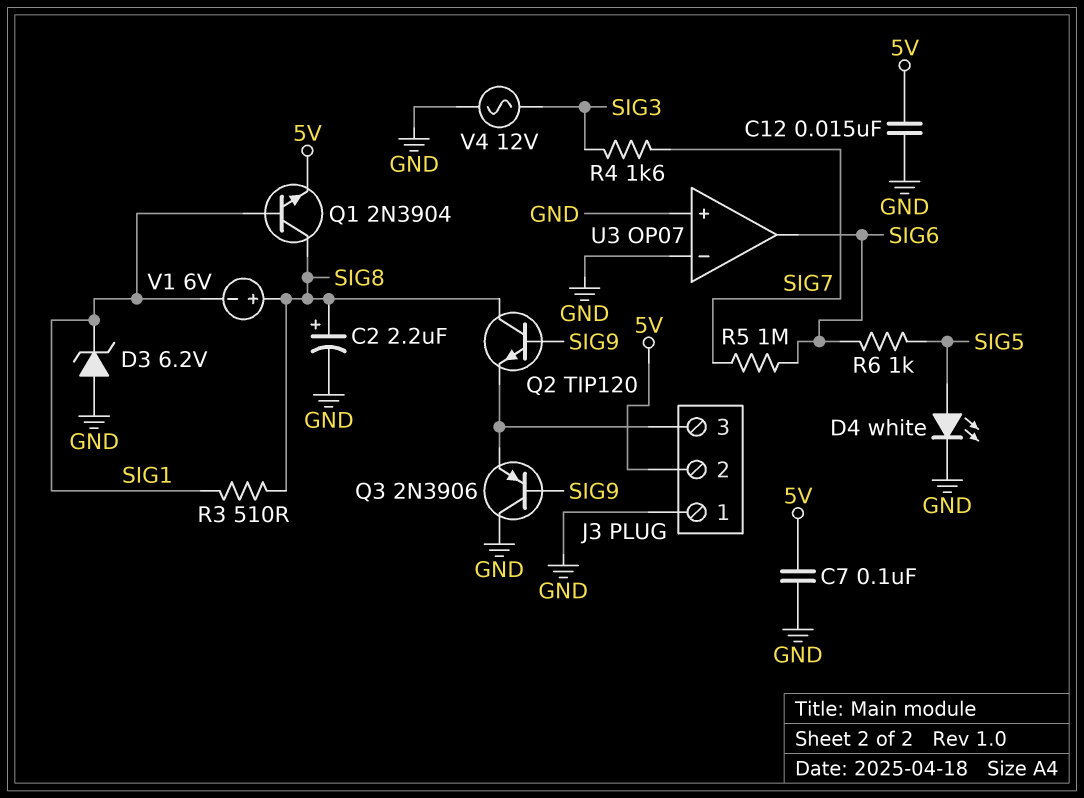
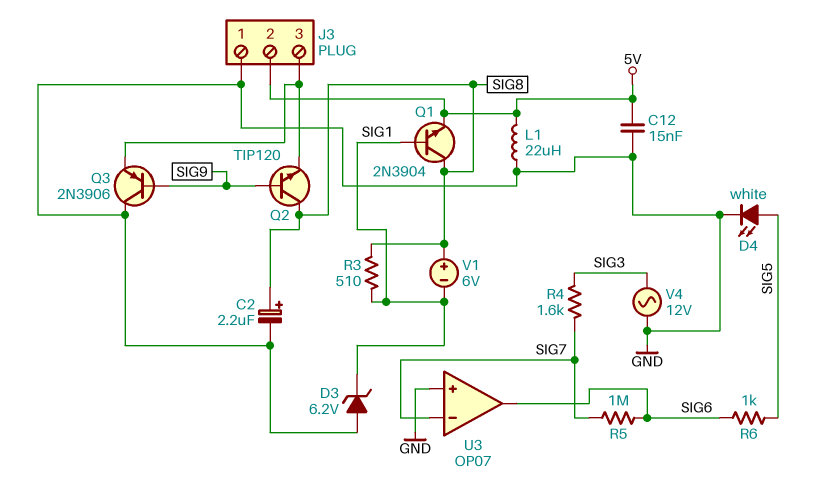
C7: 100nF (5V, GND) -> none
L1: none -> 22uH (5V, GND)
U3 pin in-: GND -> SIG7

